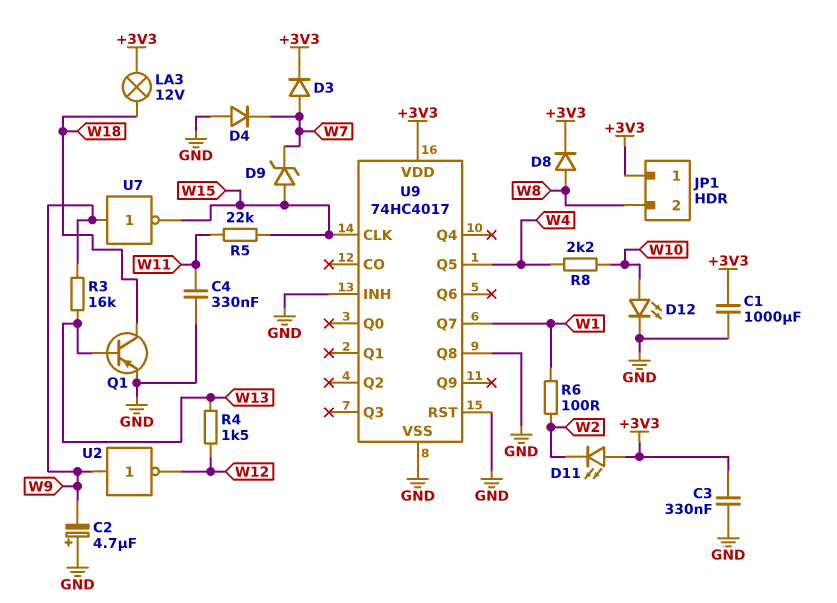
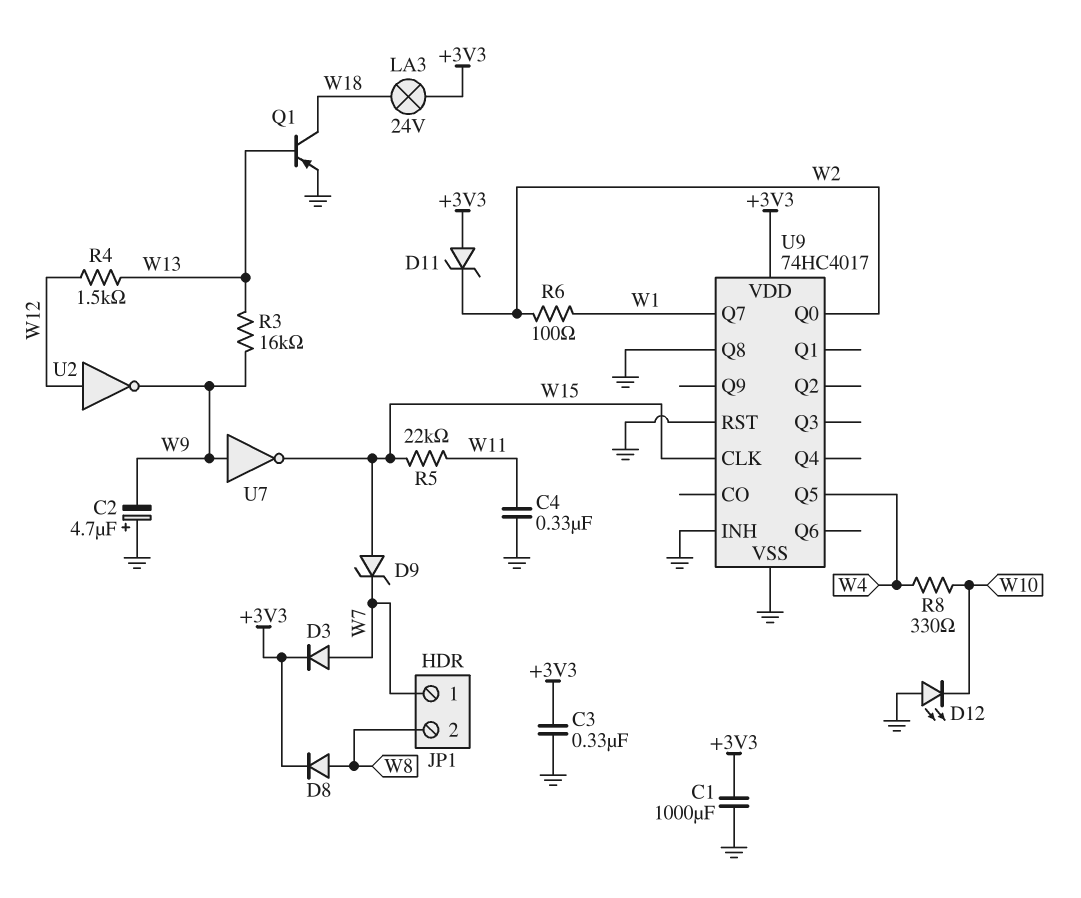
D4: diode (A GND, K W7) -> none
D11: LED (A +3V3, K W2) -> zener (A +3V3, K W2)
D12: LED (A W10, K GND) -> LED (A GND, K W10)
JP1 pin 1: +3V3 -> W7
LA3: lamp 12V (+3V3, W18) -> lamp 24V (+3V3, W18)
R8: 2.2k (W4, W10) -> 330 (W4, W10)
U2: NOT (in W9, out W12) -> NOT (in W12, out W9)
U9 pin Q0: none -> W2

